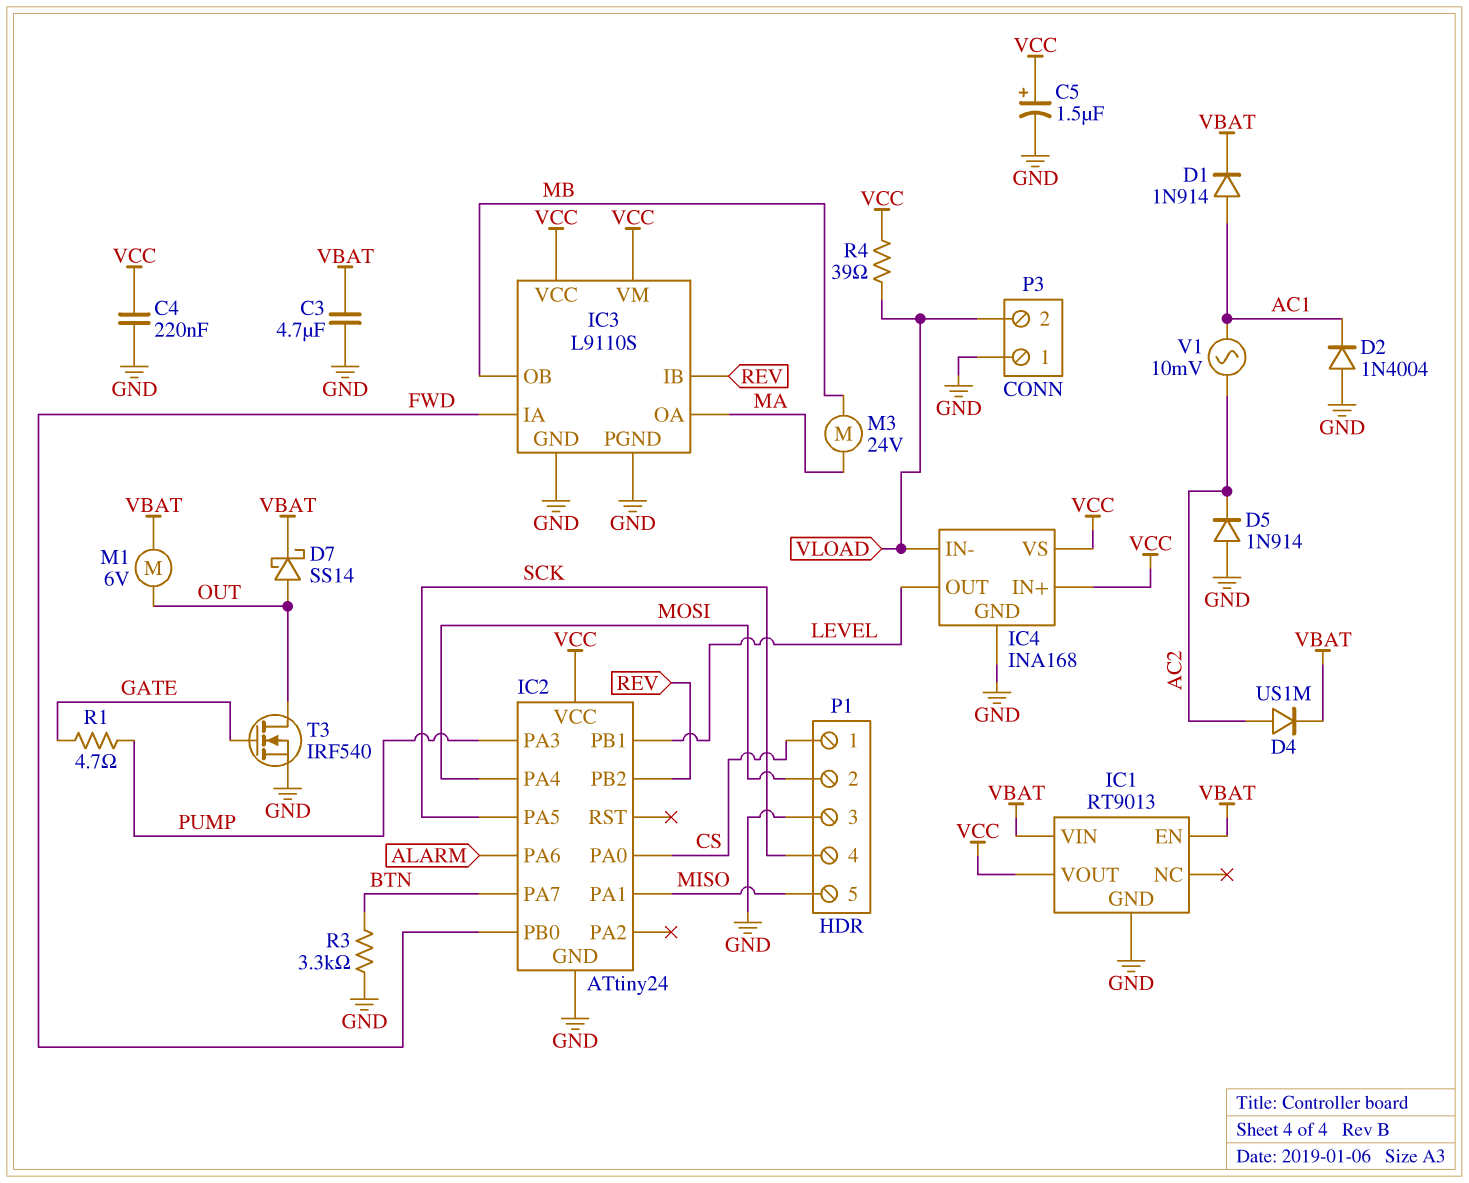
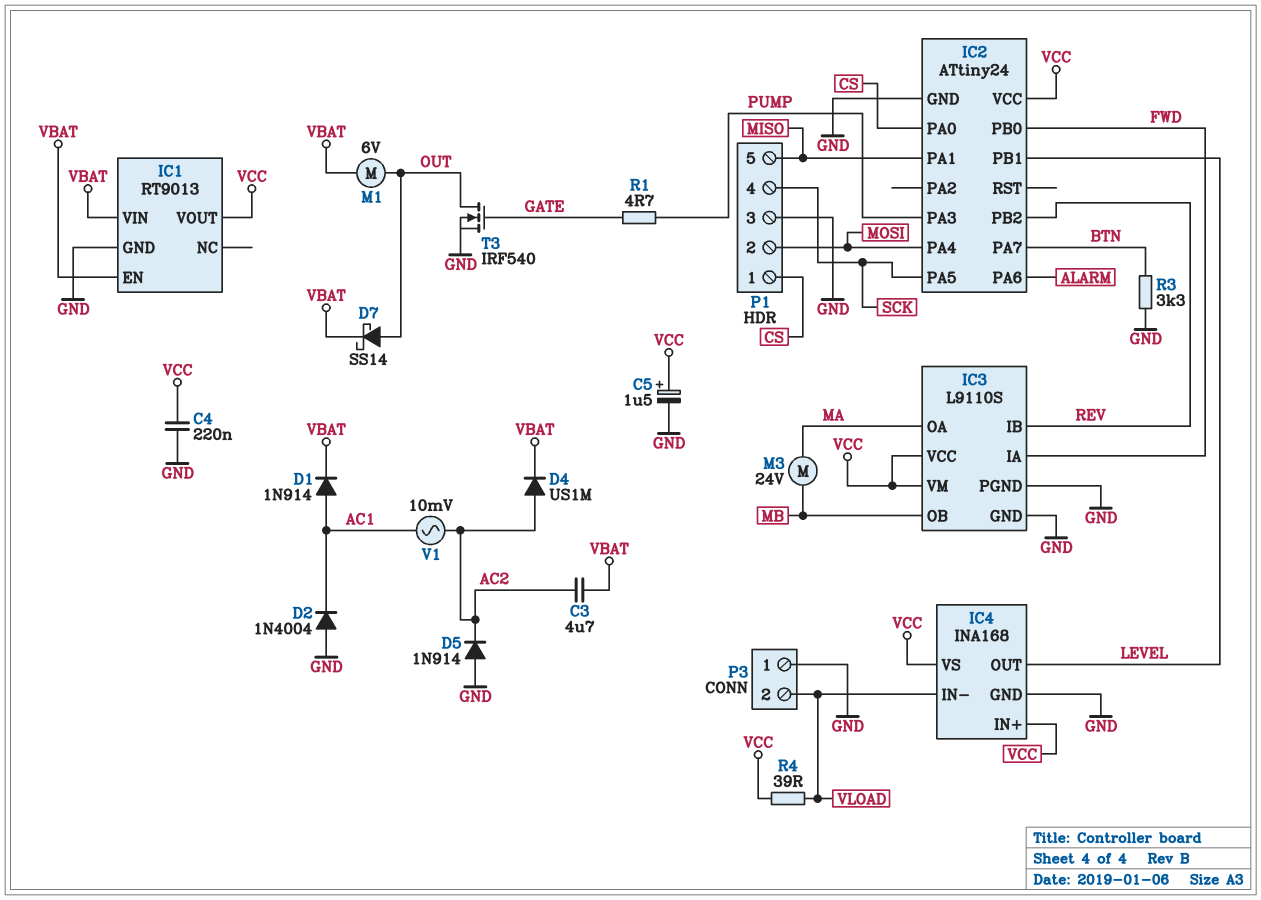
C3: 4.7uF (GND, VBAT) -> 4.7uF (AC2, VBAT)

